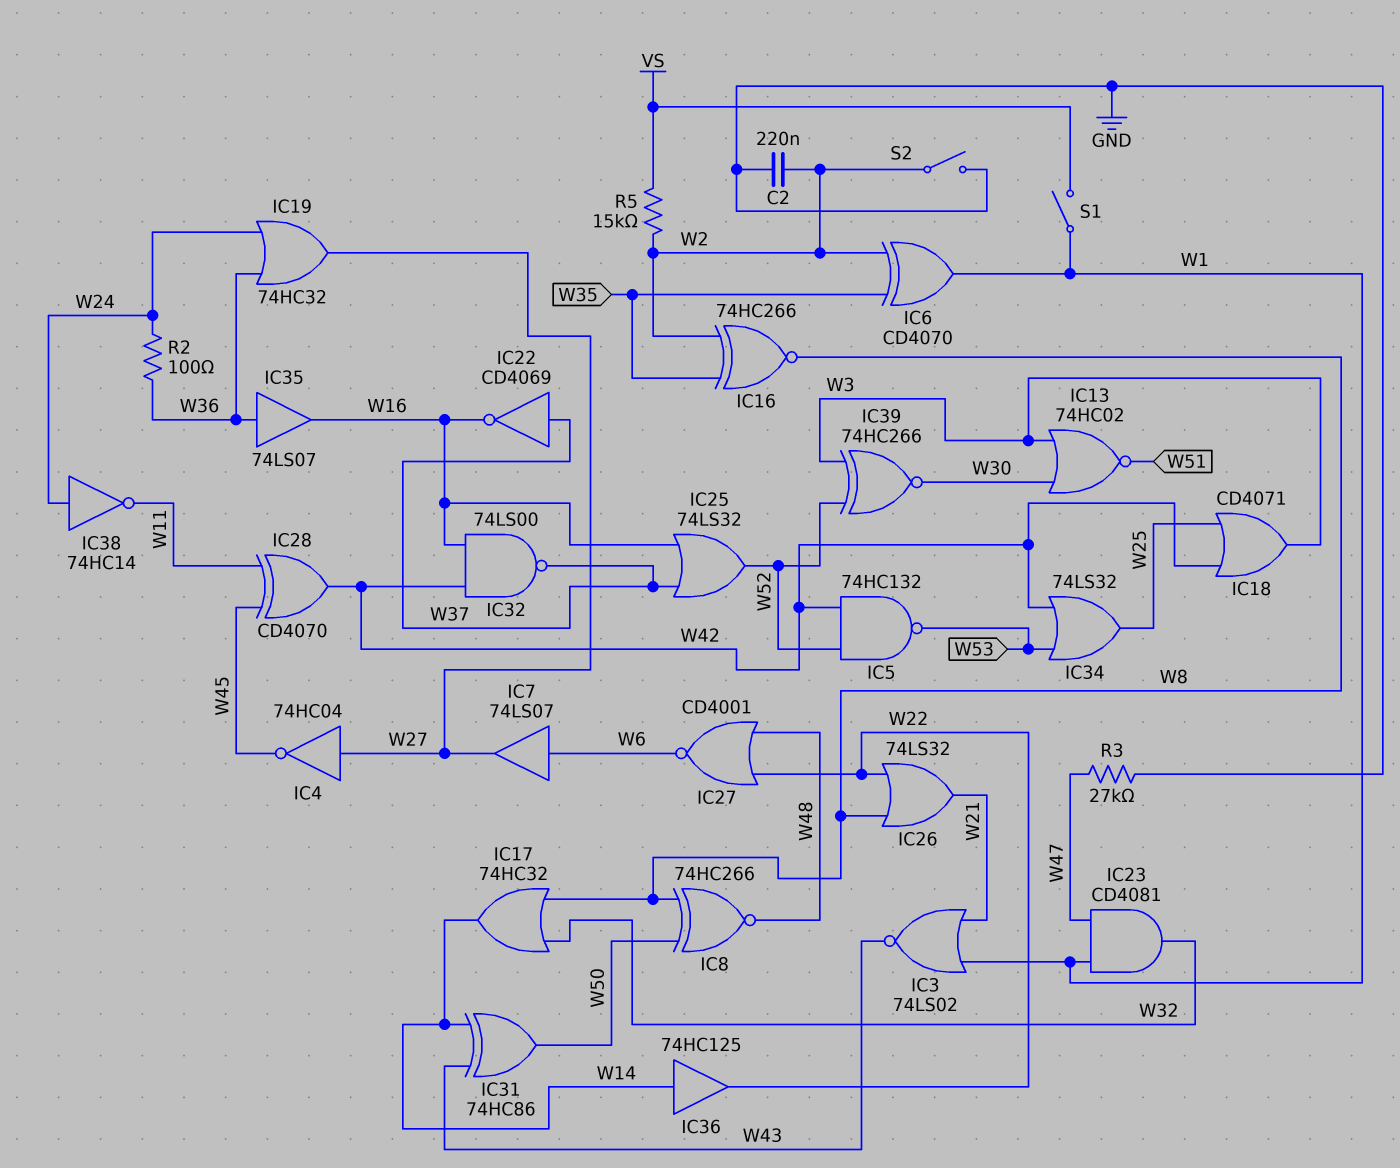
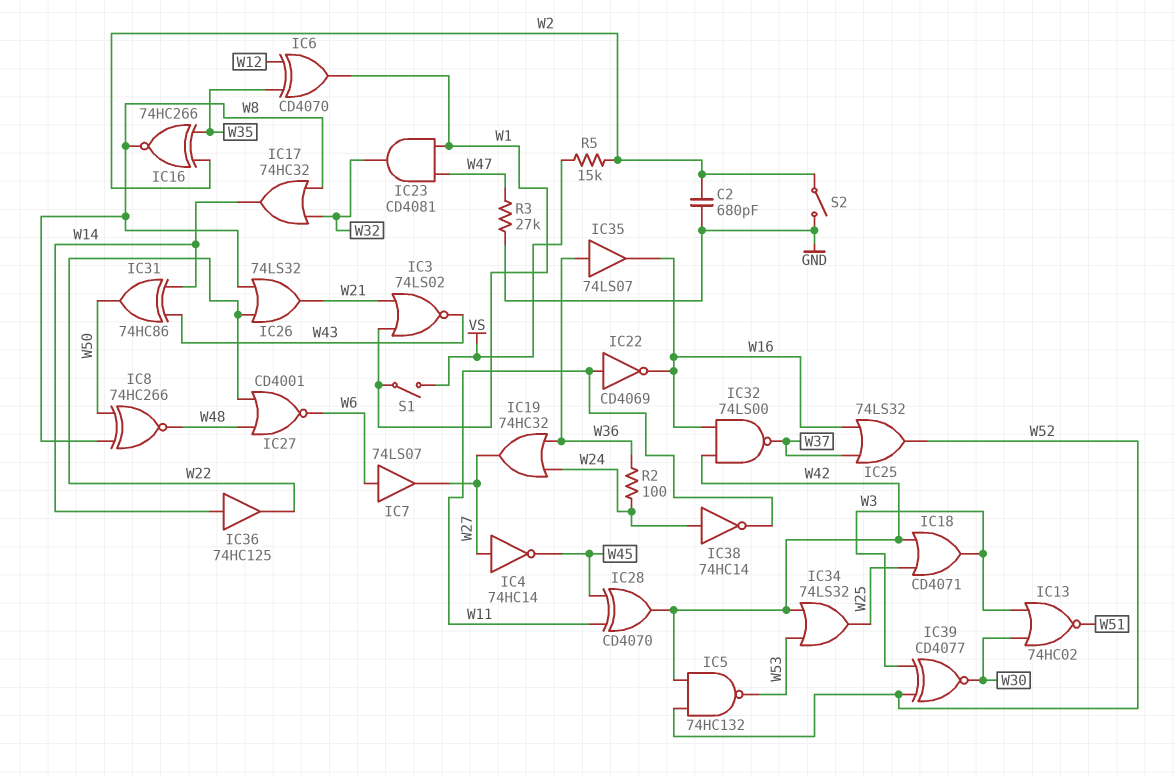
C2: 220nF (GND, W2) -> 680pF (GND, W2)
IC4: NOT 74HC04 (in W27, out W45) -> NOT 74HC14 (in W27, out W45)
IC6: XOR CD4070 (in W2, in W35, out W1) -> XOR CD4070 (in W12, in W35, out W1)
IC22: NOT CD4069 (in W37, out W16) -> NOT CD4069 (in W11, out W16)
IC39: XNOR 74HC266 (in W3, in W52, out W30) -> XNOR CD4077 (in W3, in W52, out W30)

